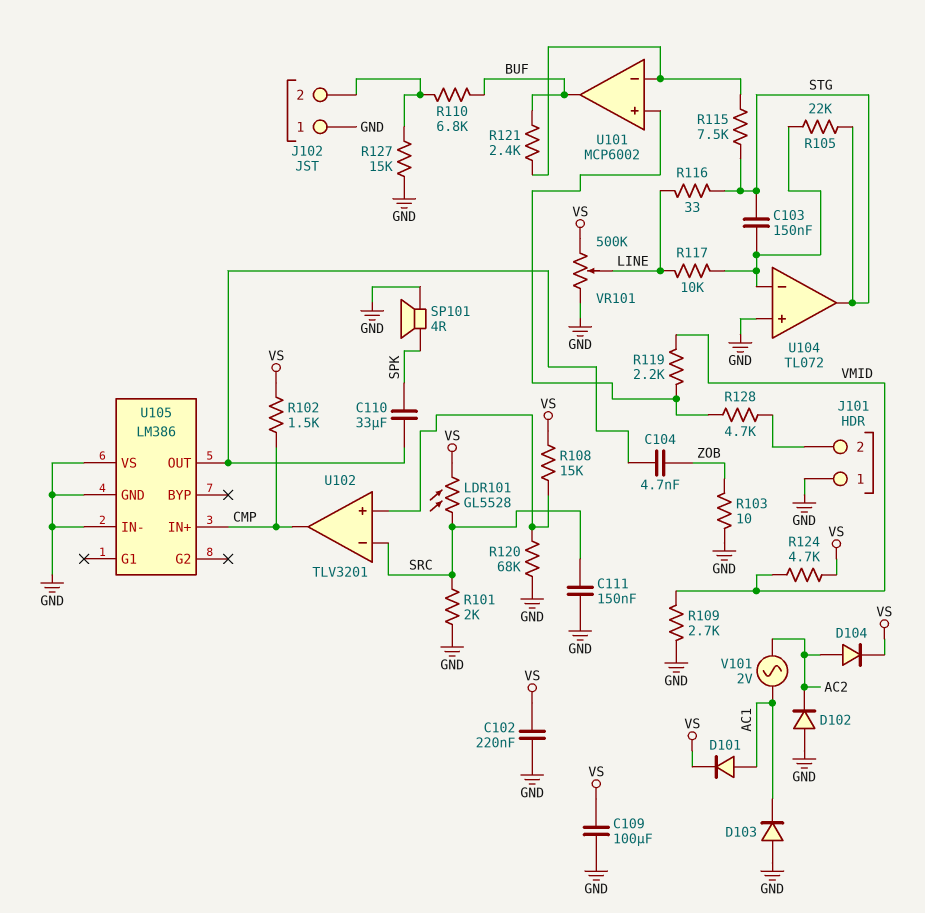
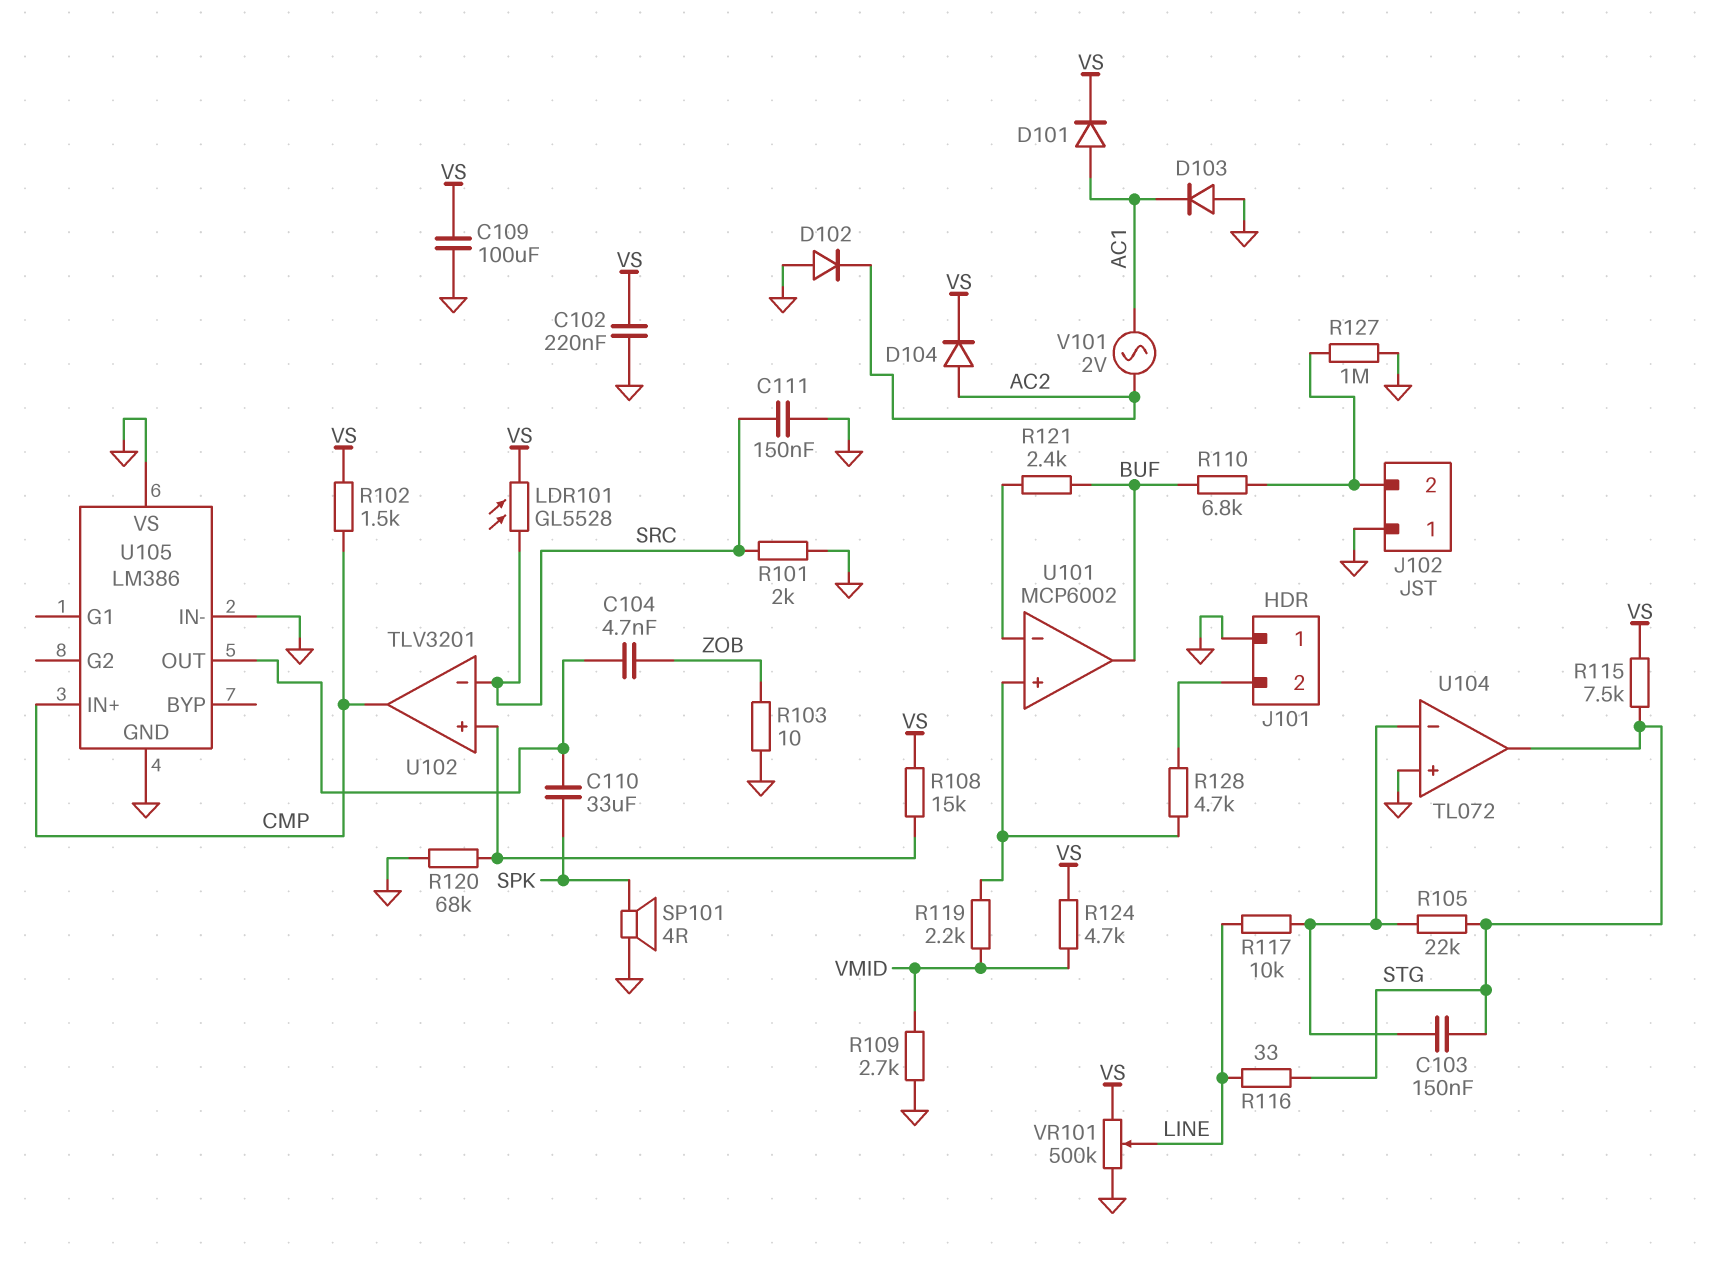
R115: 7.5k (STG, U101/in-) -> 7.5k (STG, VS)
R127: 15k (GND, J102/2) -> 1M (GND, J102/2)

